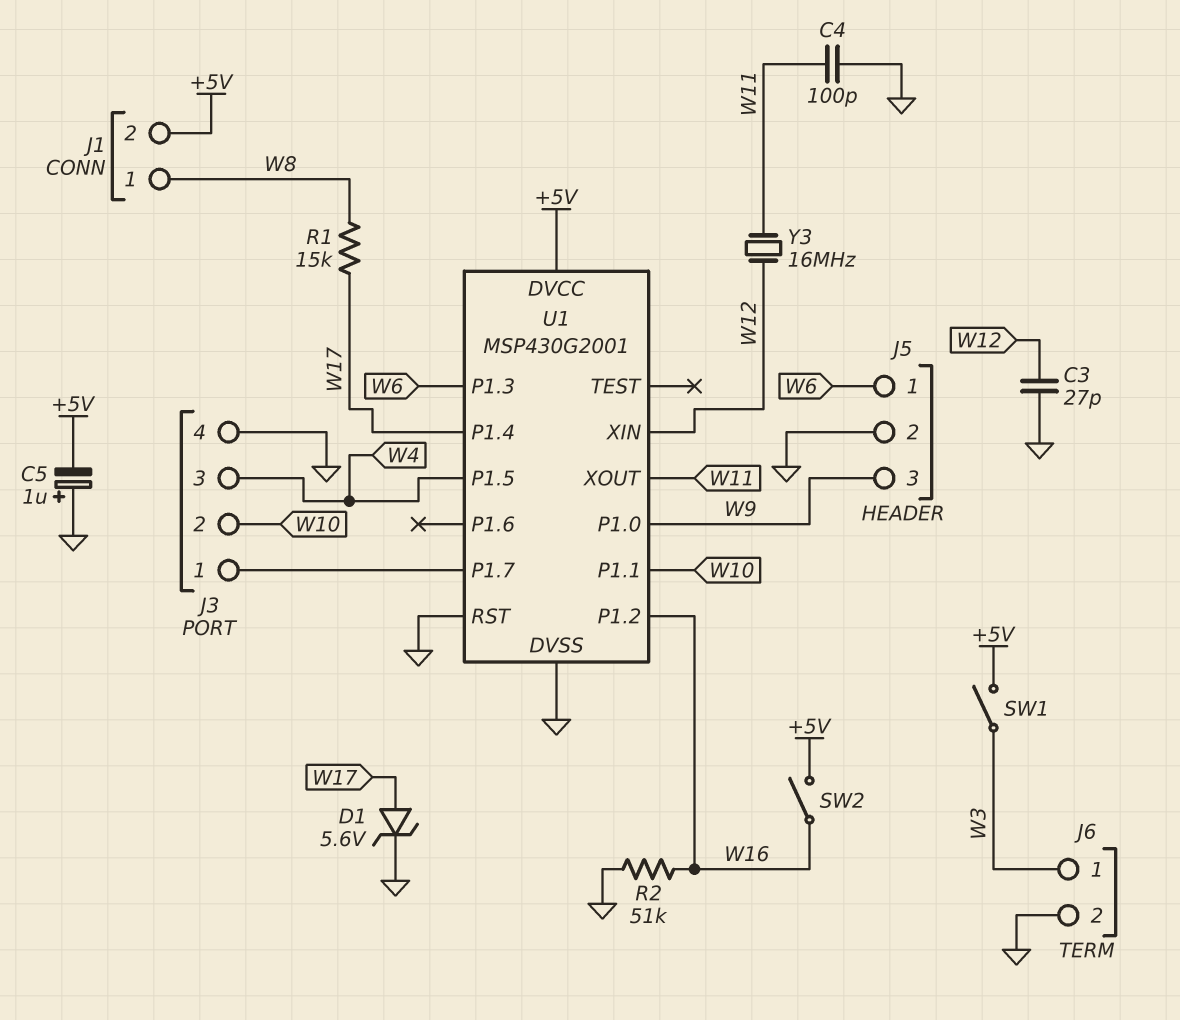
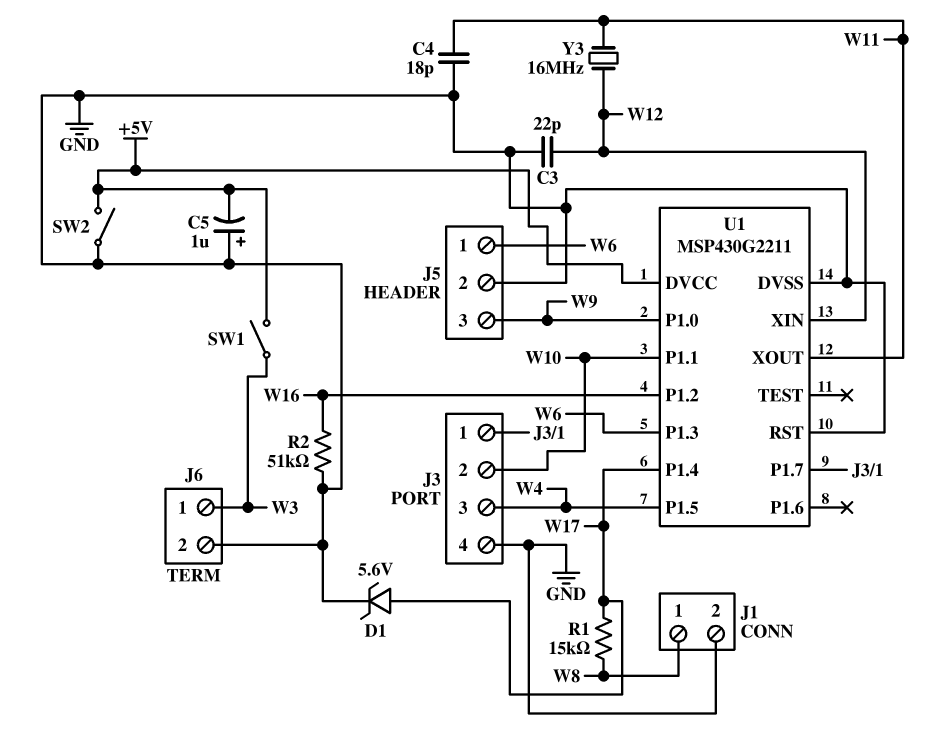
C3: 27pF (GND, W12) -> 22pF (GND, W12)
C4: 100pF (GND, W11) -> 18pF (GND, W11)
J1 pin 2: +5V -> GND
SW2: switch (+5V, W16) -> switch (+5V, GND)
U1: MSP430G2001 -> MSP430G2211

